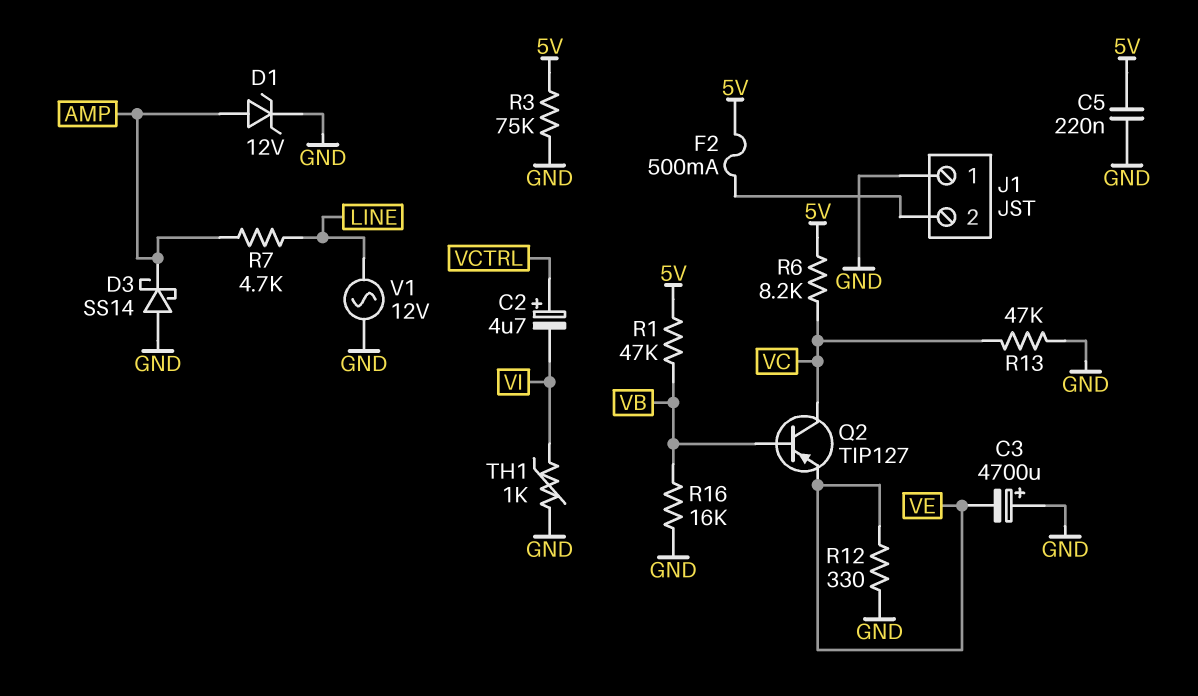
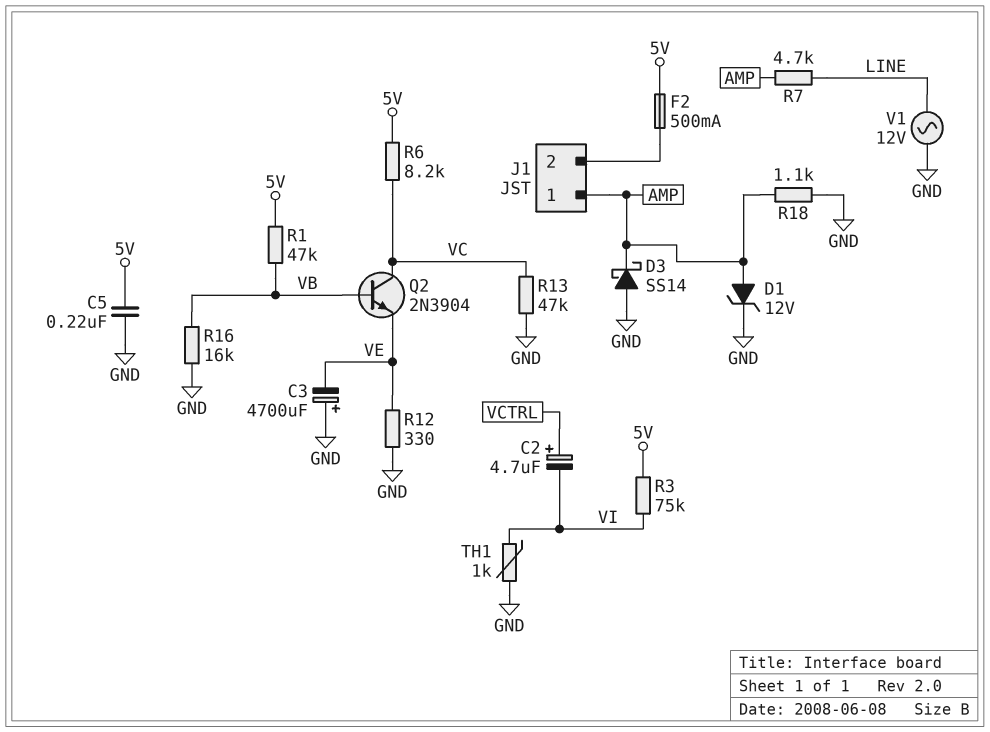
J1 pin 1: GND -> AMP
Q2: PNP TIP127 (B VB, C VC, E VE) -> NPN 2N3904 (B VB, C VC, E VE)
R3: 75k (5V, GND) -> 75k (5V, VI)
R18: none -> 1.1k (AMP, GND)

